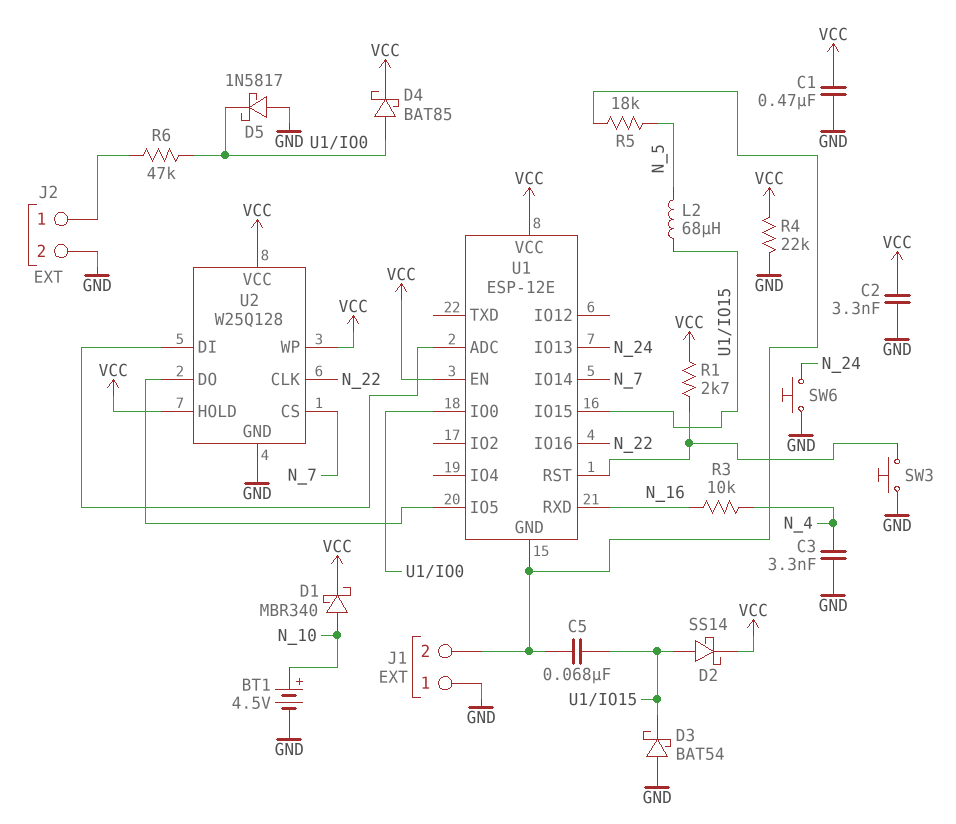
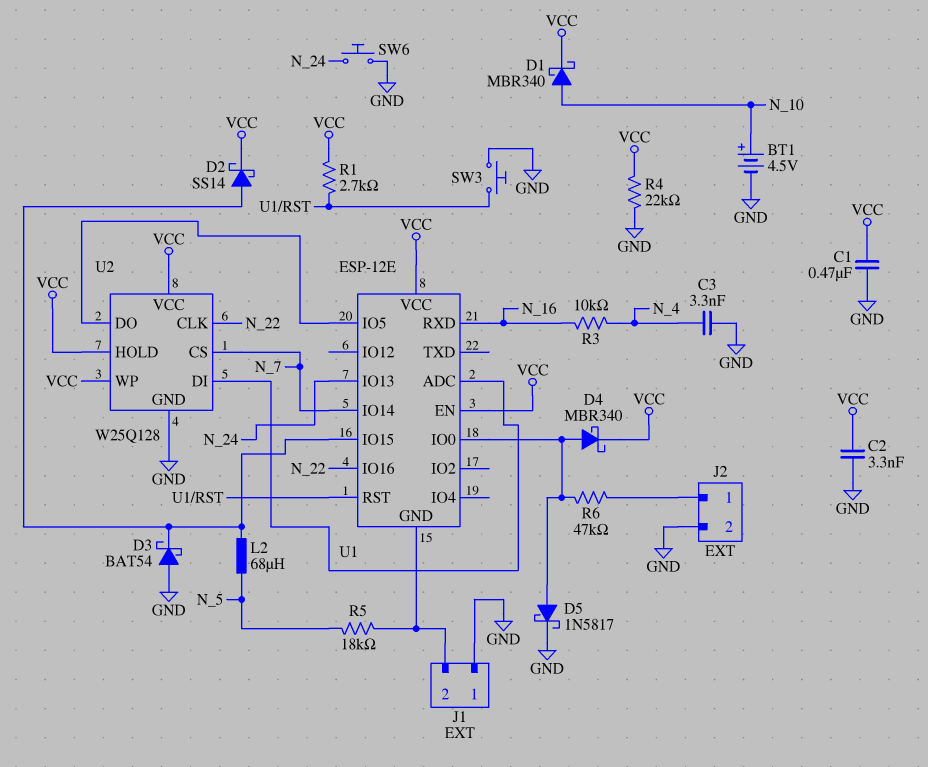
C5: 68nF (J1/2, U1/IO15) -> none
D4: schottky BAT85 (A U1/IO0, K VCC) -> schottky MBR340 (A U1/IO0, K VCC)
D5: schottky 1N5817 (A GND, K U1/IO0) -> schottky 1N5817 (A U1/IO0, K GND)

